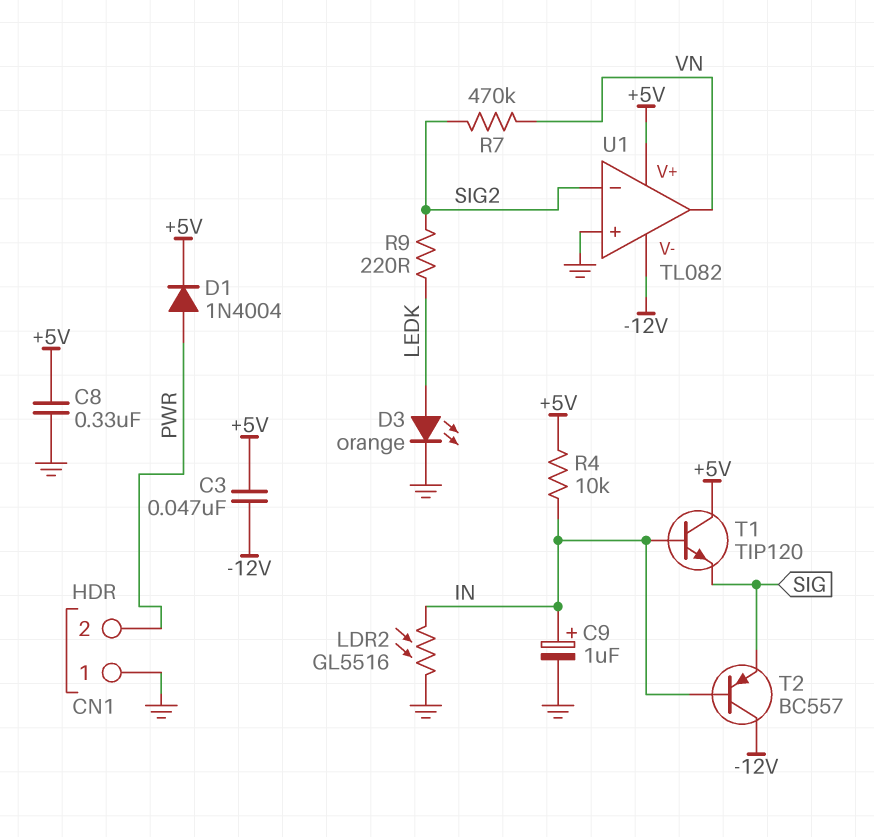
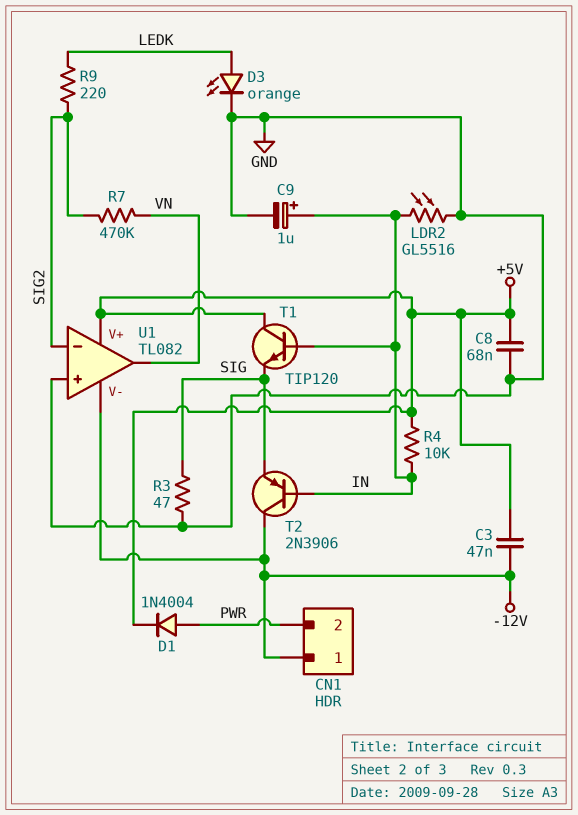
C8: 330nF (+5V, GND) -> 68nF (+5V, GND)
CN1 pin 1: GND -> -12V
R3: none -> 47 (GND, SIG)
T2: PNP BC557 (B IN, C -12V, E SIG) -> PNP 2N3906 (B IN, C -12V, E SIG)

